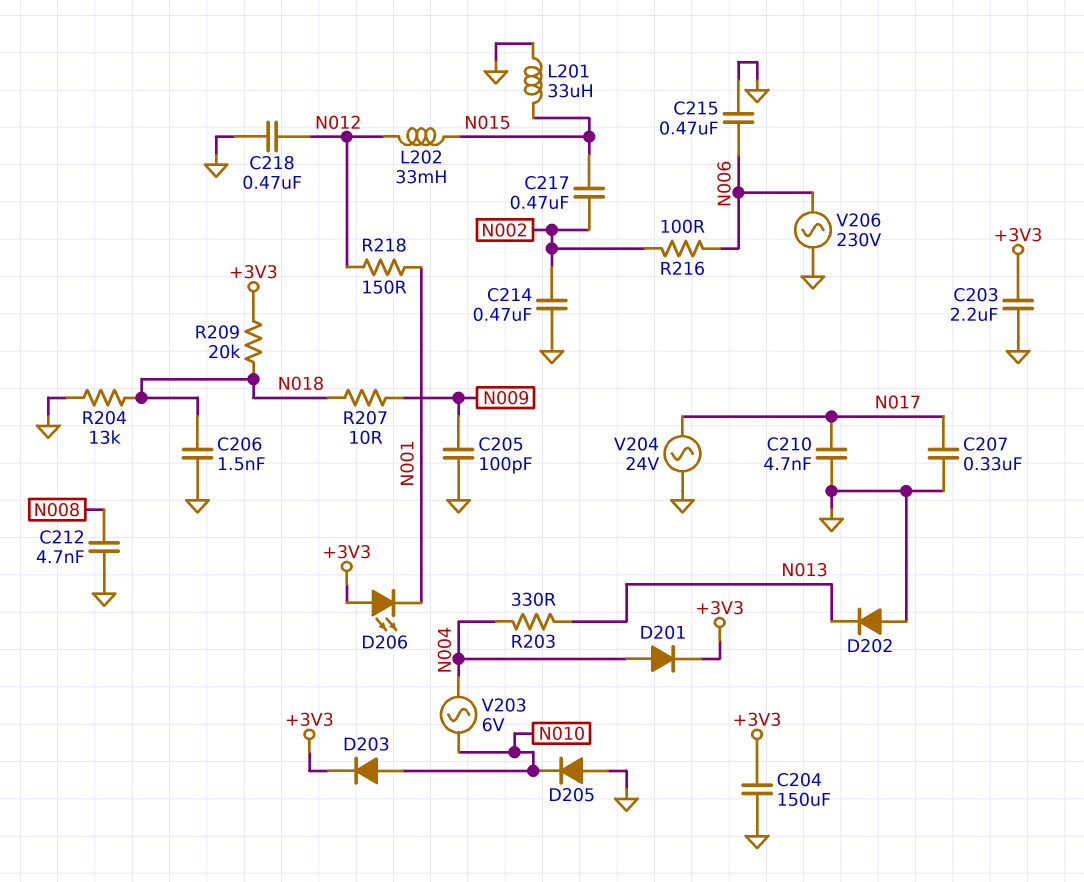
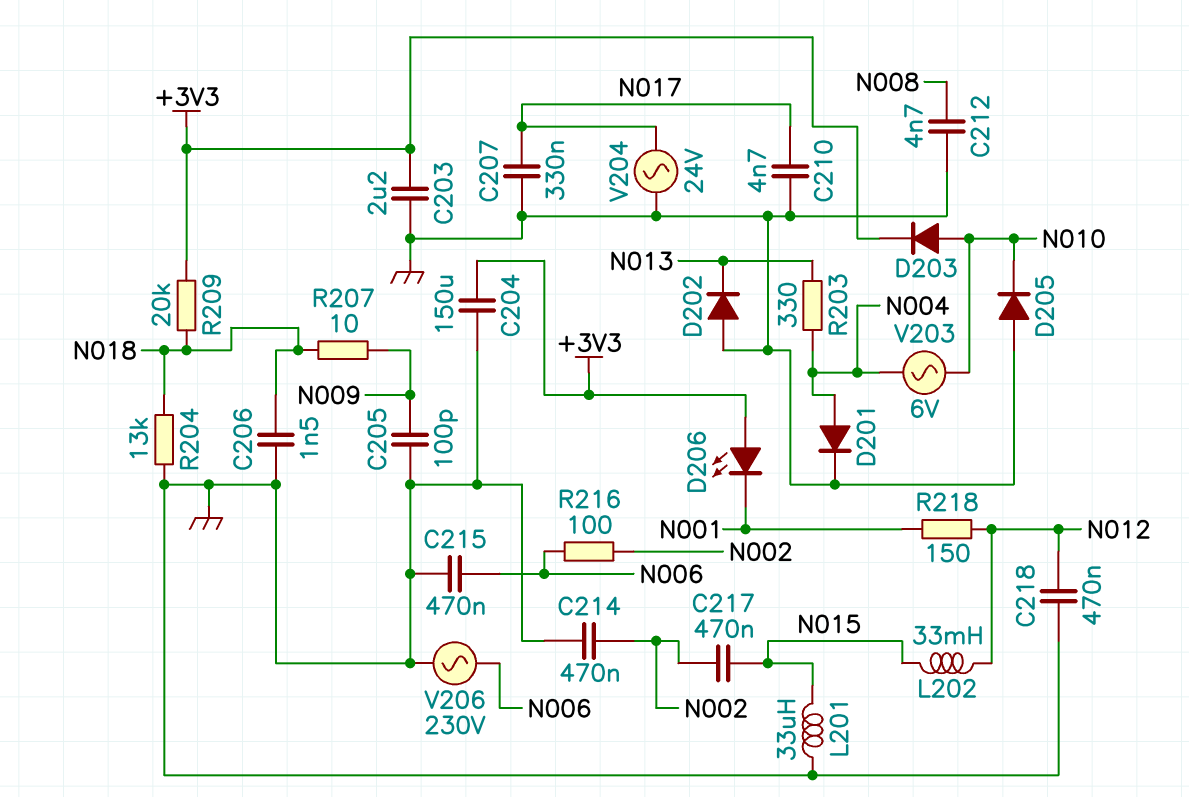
D201: diode (A N004, K +3V3) -> diode (A N004, K GND)

